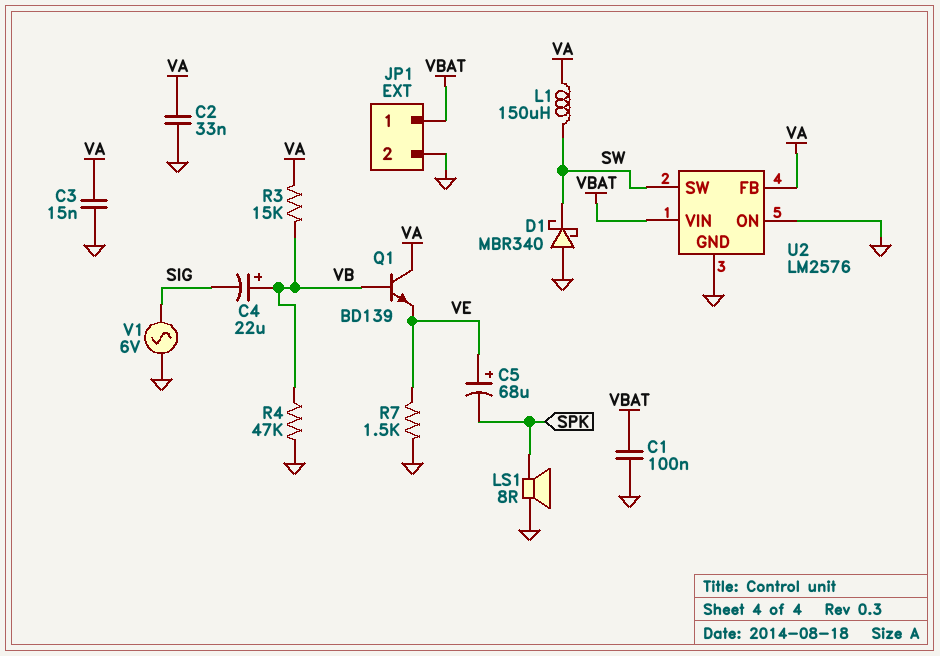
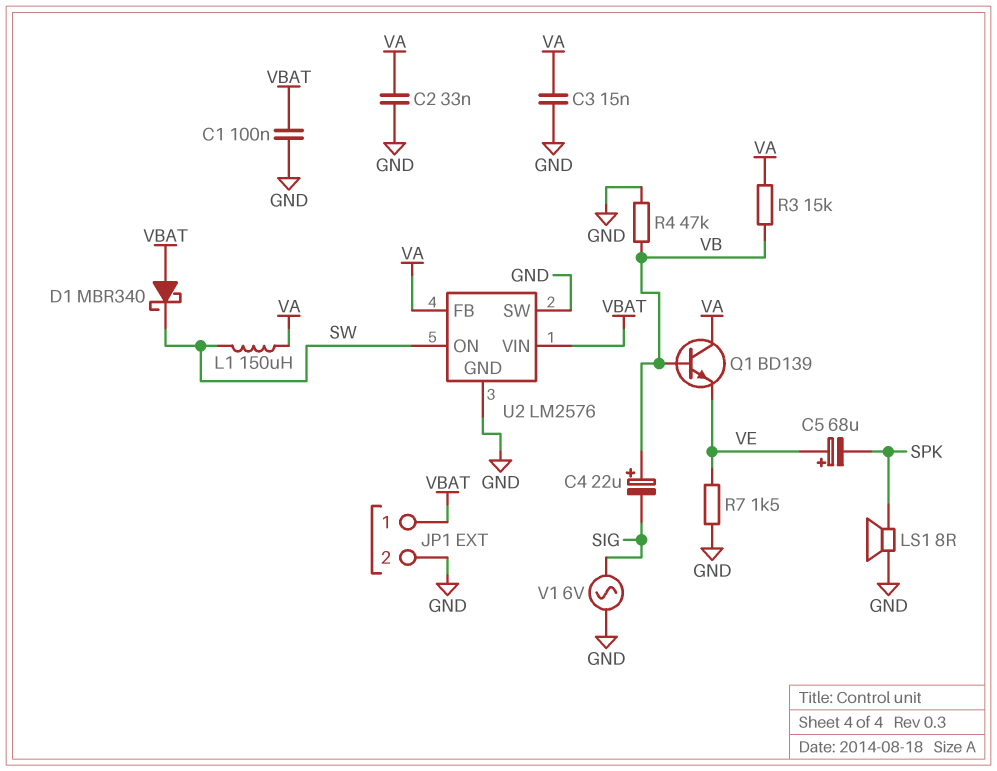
D1: schottky MBR340 (A GND, K SW) -> schottky MBR340 (A VBAT, K SW)
U2 pin ON: GND -> SW
U2 pin SW: SW -> GND

